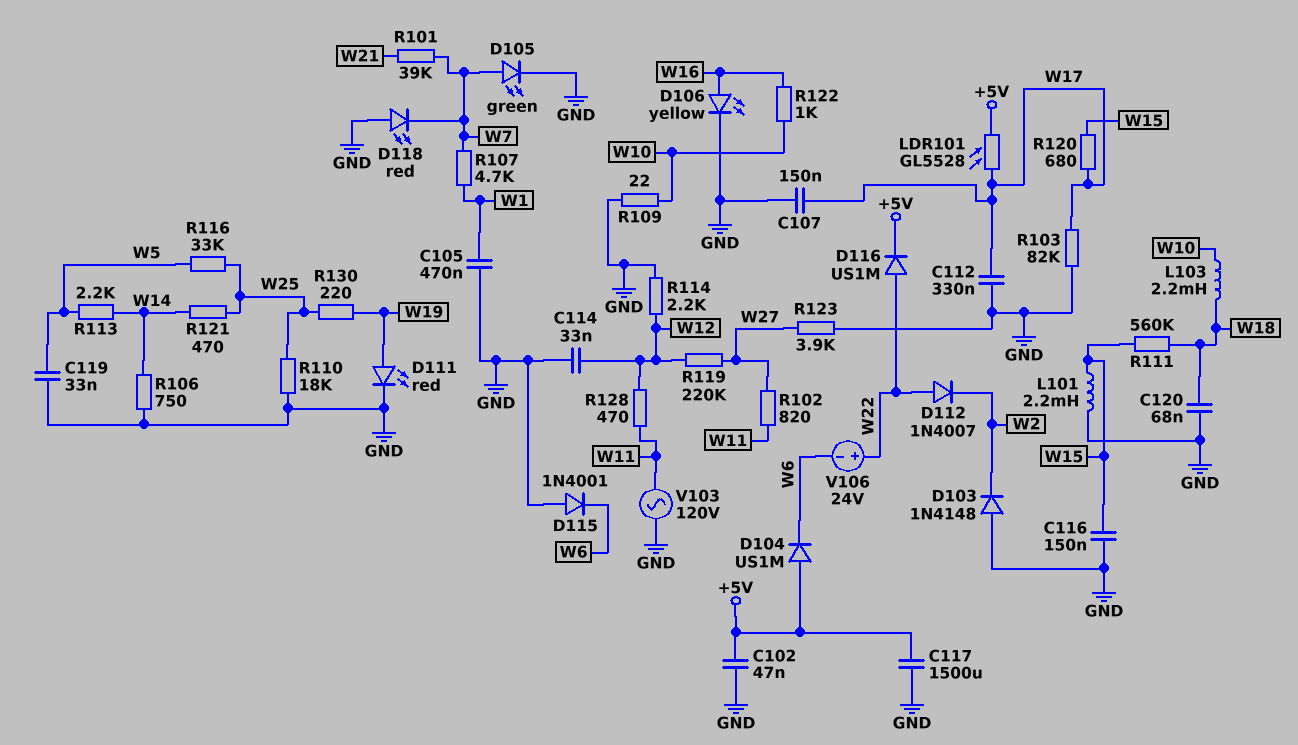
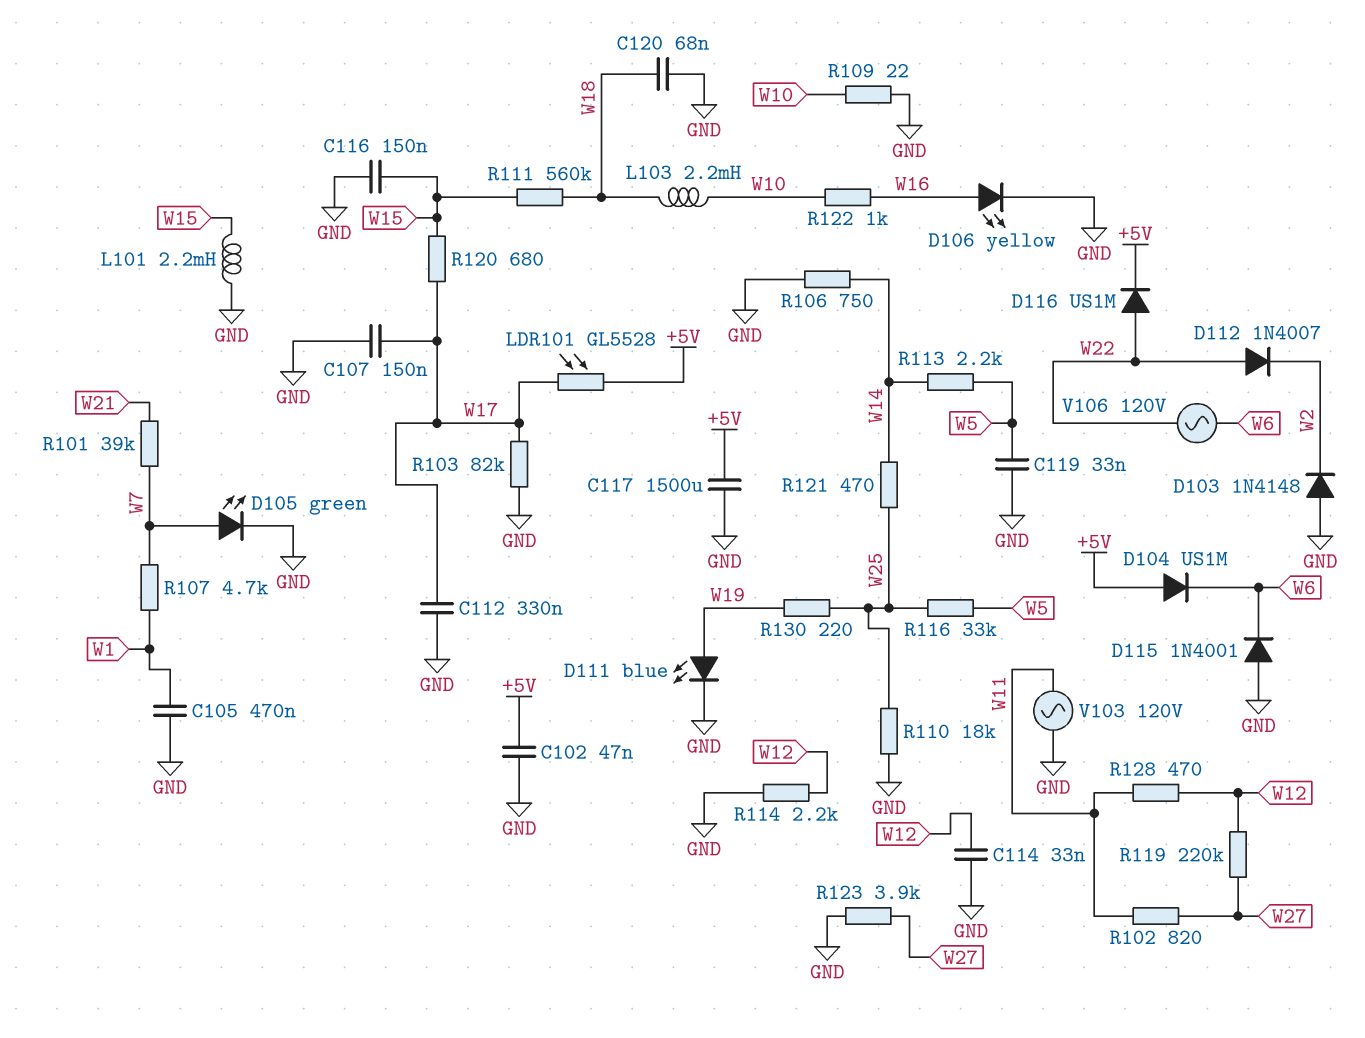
D111: LED red (A W19, K GND) -> LED blue (A W19, K GND)
D118: LED red (A GND, K W7) -> none
V106: 24V (plus W22, minus W6) -> AC 120V (W6, W22)

